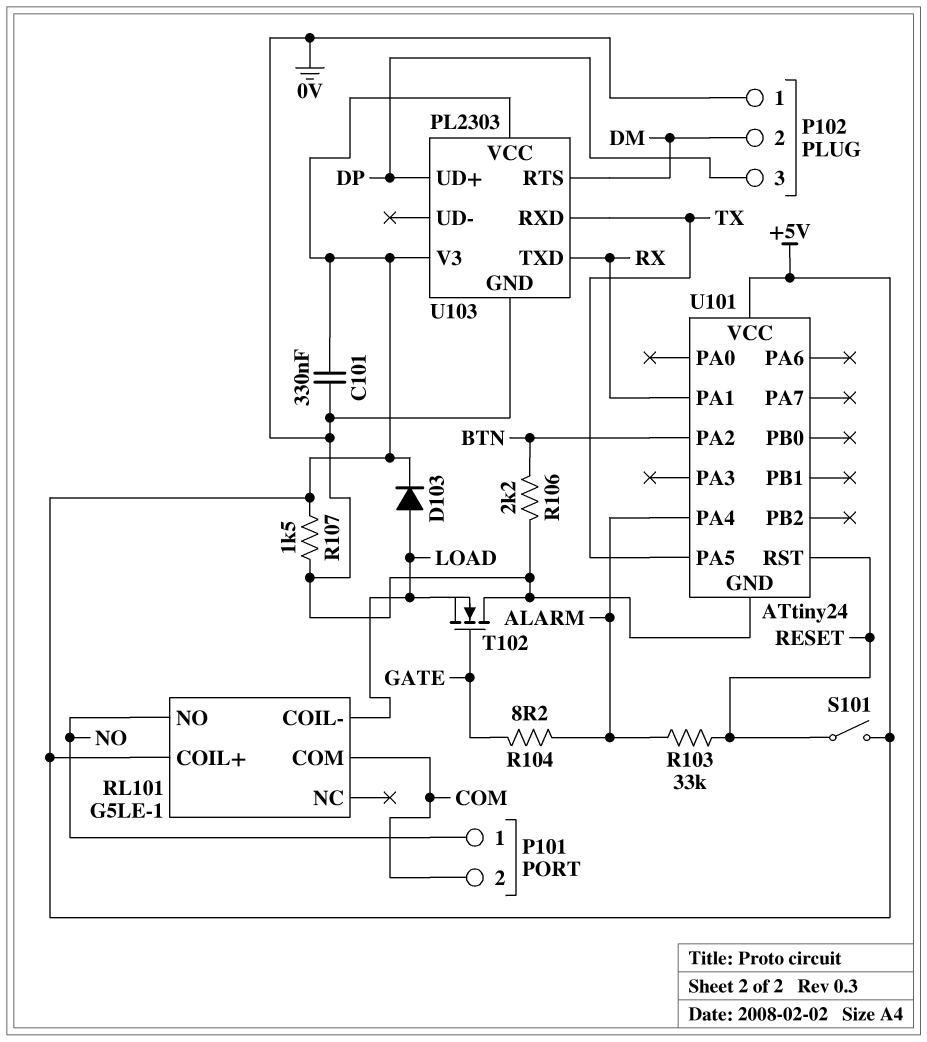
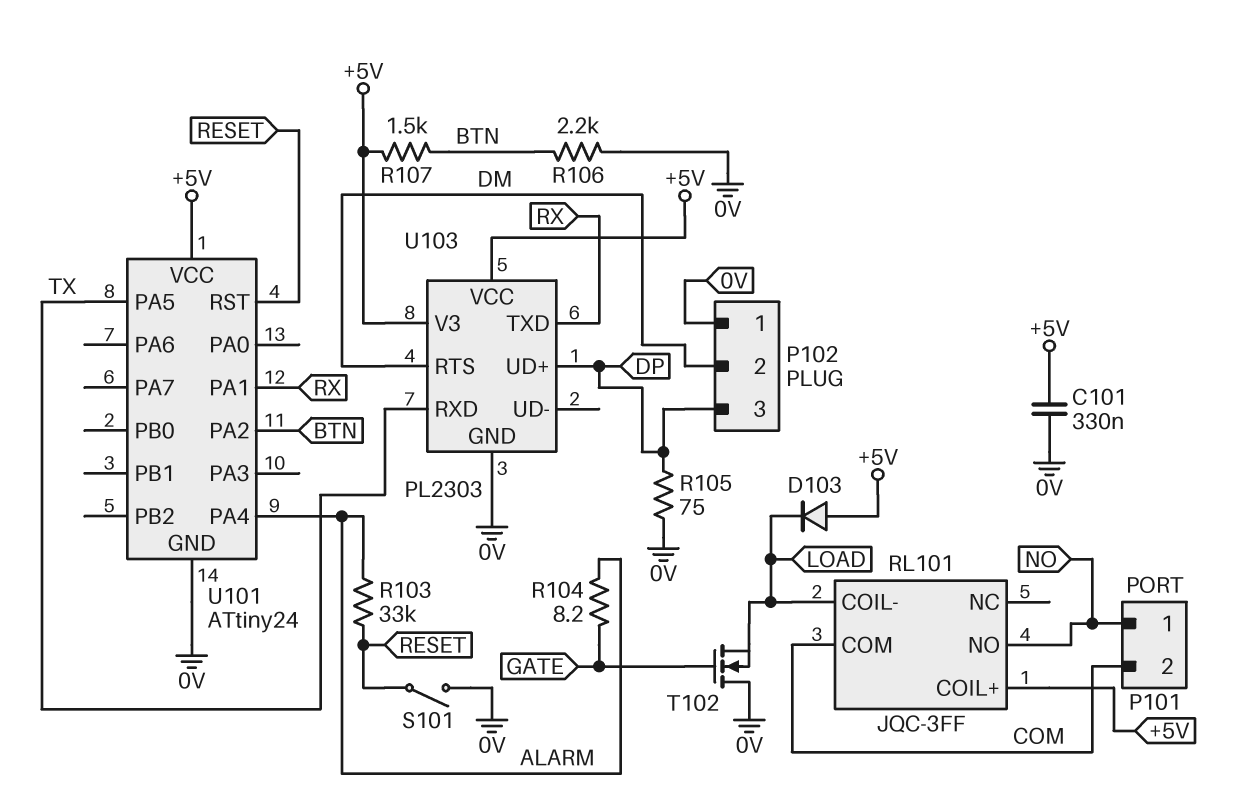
D103: diode (A LOAD, K +5V) -> diode (A +5V, K LOAD)
R105: none -> 75 (0V, DP)
R107: 1.5k (+5V, 0V) -> 1.5k (+5V, BTN)
RL101: G5LE-1 -> JQC-3FF
S101: switch (+5V, RESET) -> switch (0V, RESET)

